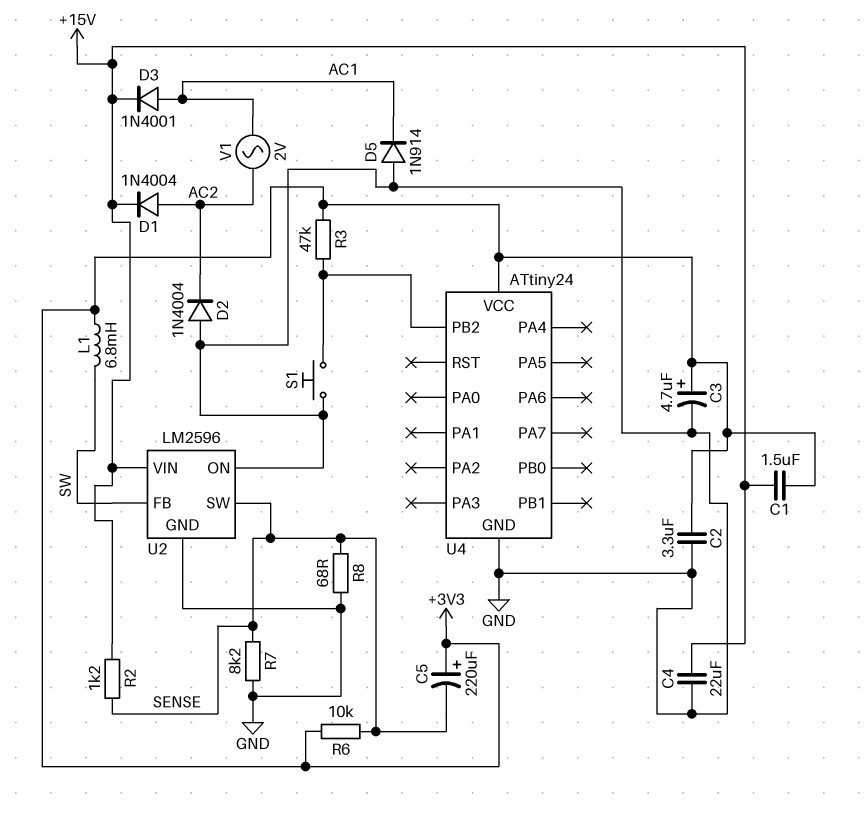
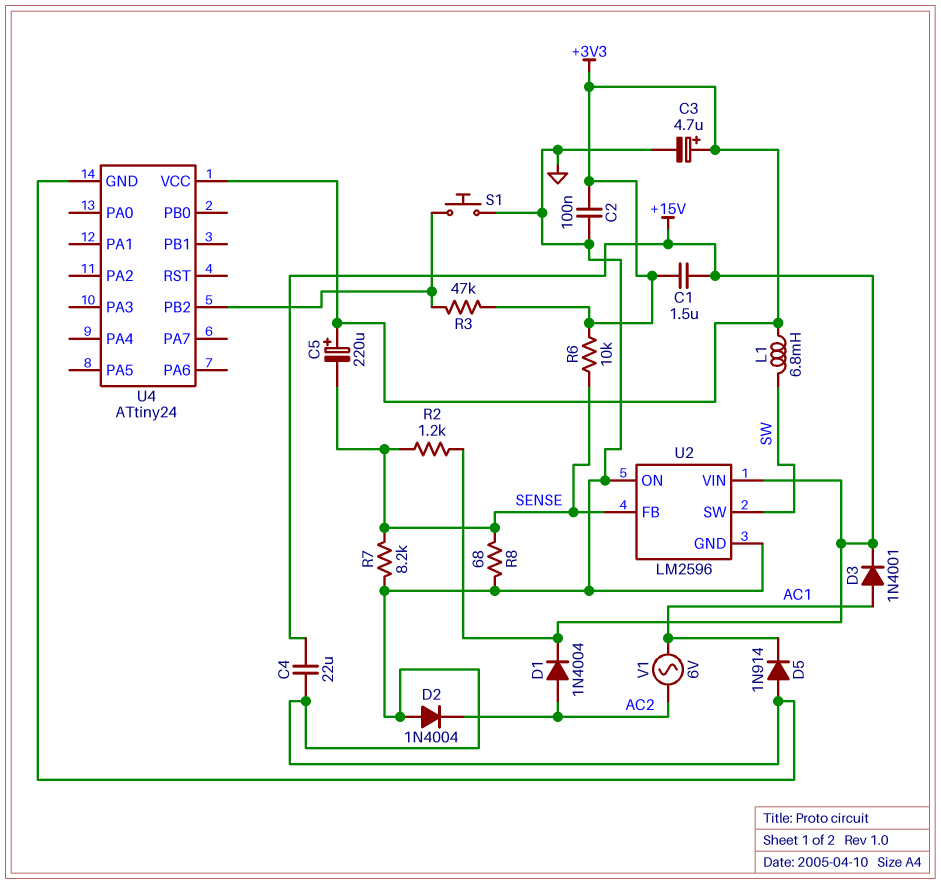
C2: 3.3uF (+3V3, GND) -> 100nF (+3V3, GND)
U2 pin FB: SW -> SENSE
U2 pin SW: SENSE -> SW
V1: AC 2V (AC1, AC2) -> AC 6V (AC1, AC2)

